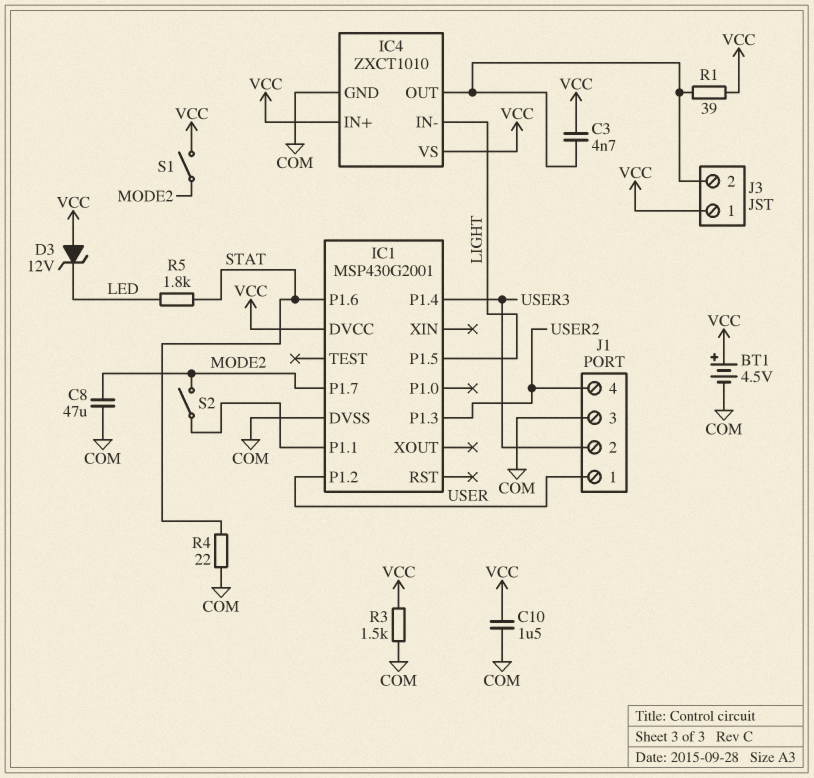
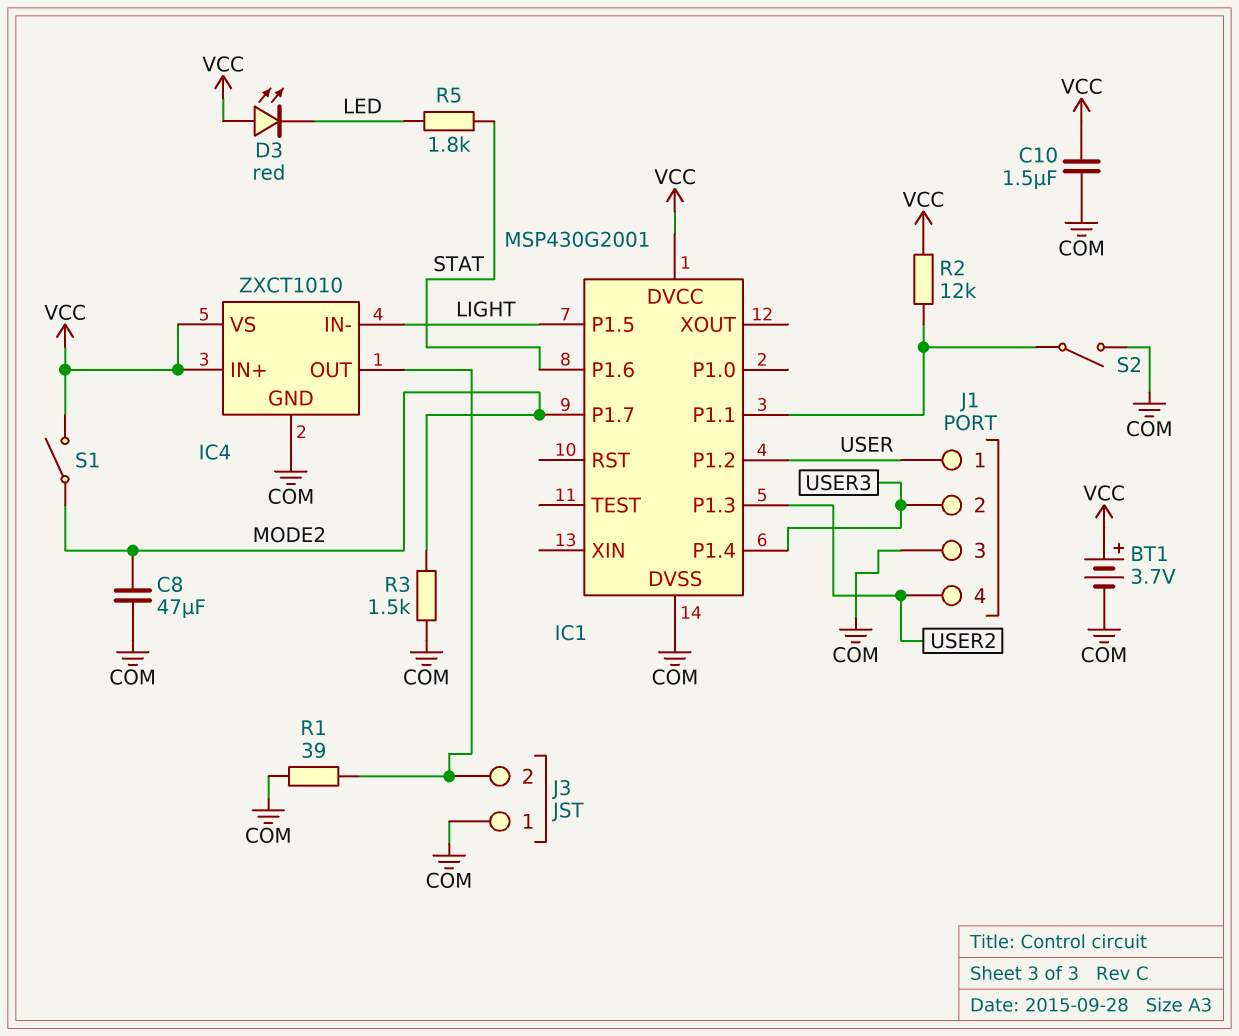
BT1: 4.5V (plus VCC, minus COM) -> 3.7V (plus VCC, minus COM)
C3: 4.7nF (IC4/OUT, VCC) -> none
D3: zener 12V (A VCC, K LED) -> LED red (A VCC, K LED)
J3 pin 1: VCC -> COM
R1: 39 (IC4/OUT, VCC) -> 39 (COM, IC4/OUT)
R2: none -> 12k (IC1/P1.1, VCC)
R3: 1.5k (COM, VCC) -> 1.5k (COM, MODE2)
R4: 22 (COM, STAT) -> none
S2: switch (IC1/P1.1, MODE2) -> switch (COM, IC1/P1.1)

